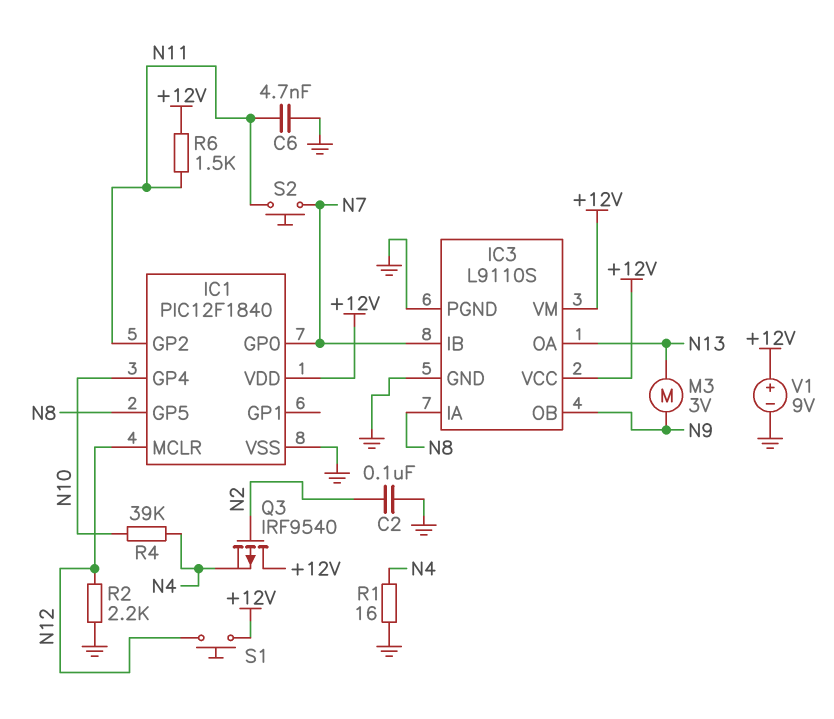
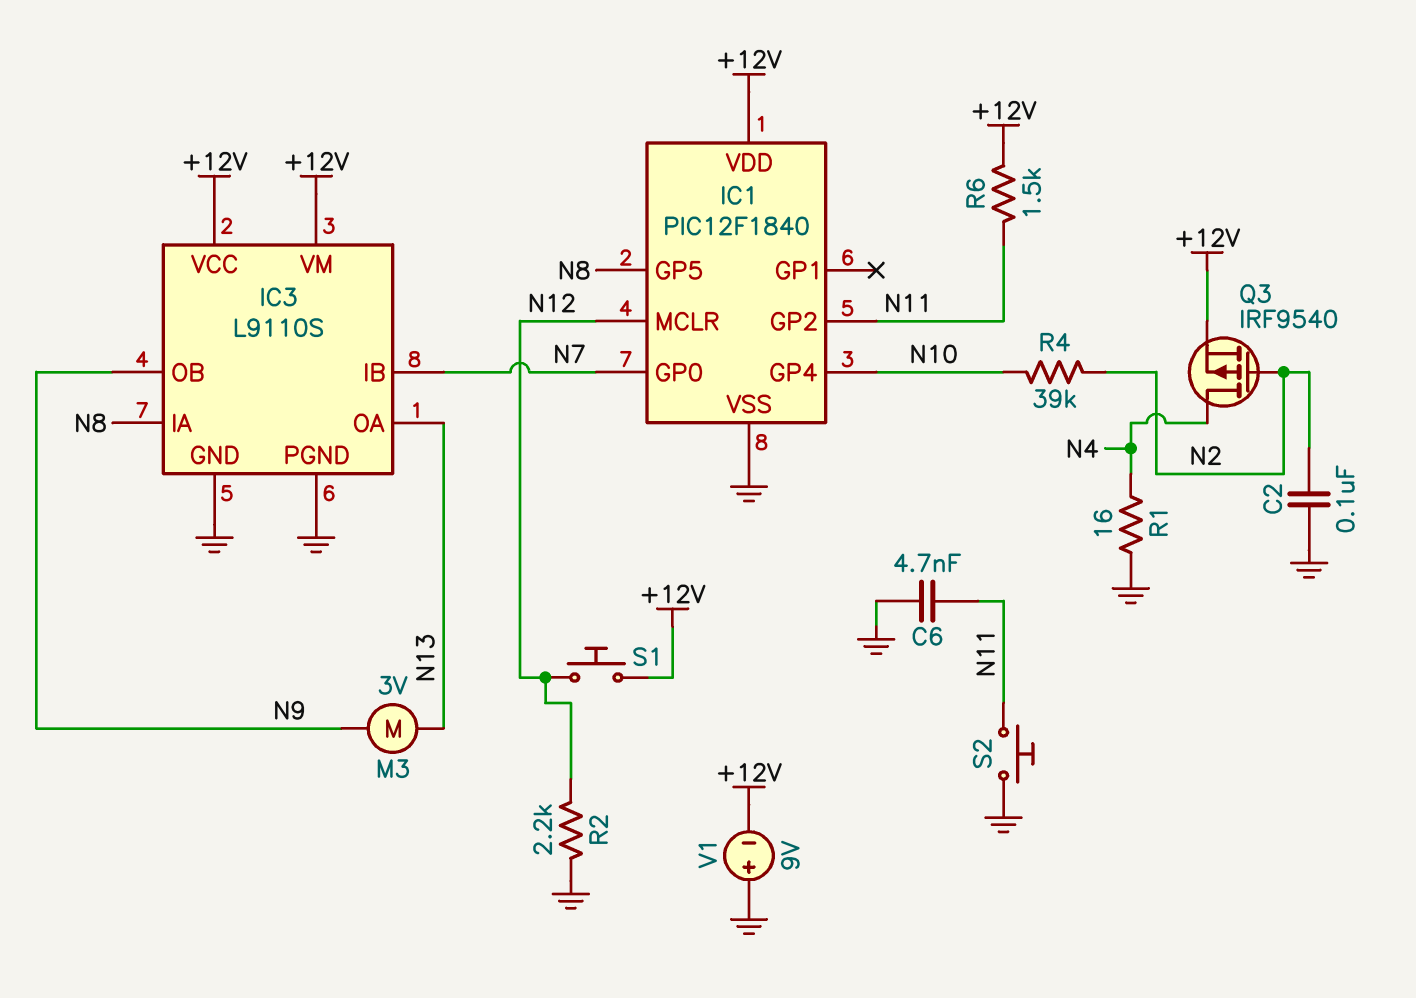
Q3: PMOS IRF9540 (G N2, D +12V, S N4) -> PMOS IRF9540 (G N2, D N4, S +12V)
R4: 39k (N4, N10) -> 39k (N2, N10)
S2: button (N7, N11) -> button (GND, N11)
V1: 9V (plus +12V, minus GND) -> 9V (plus GND, minus +12V)

